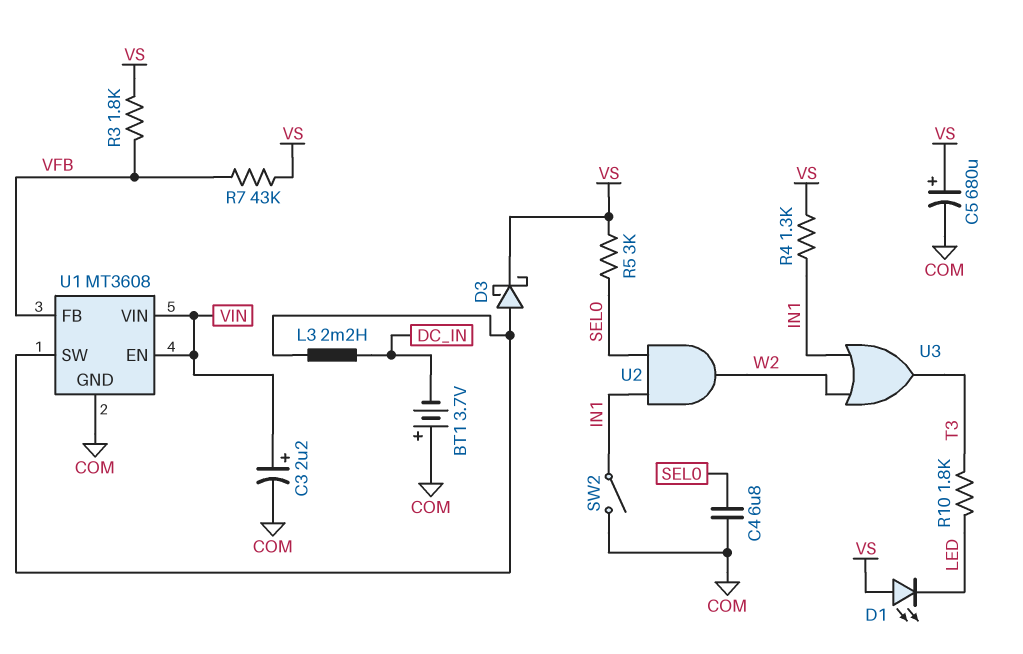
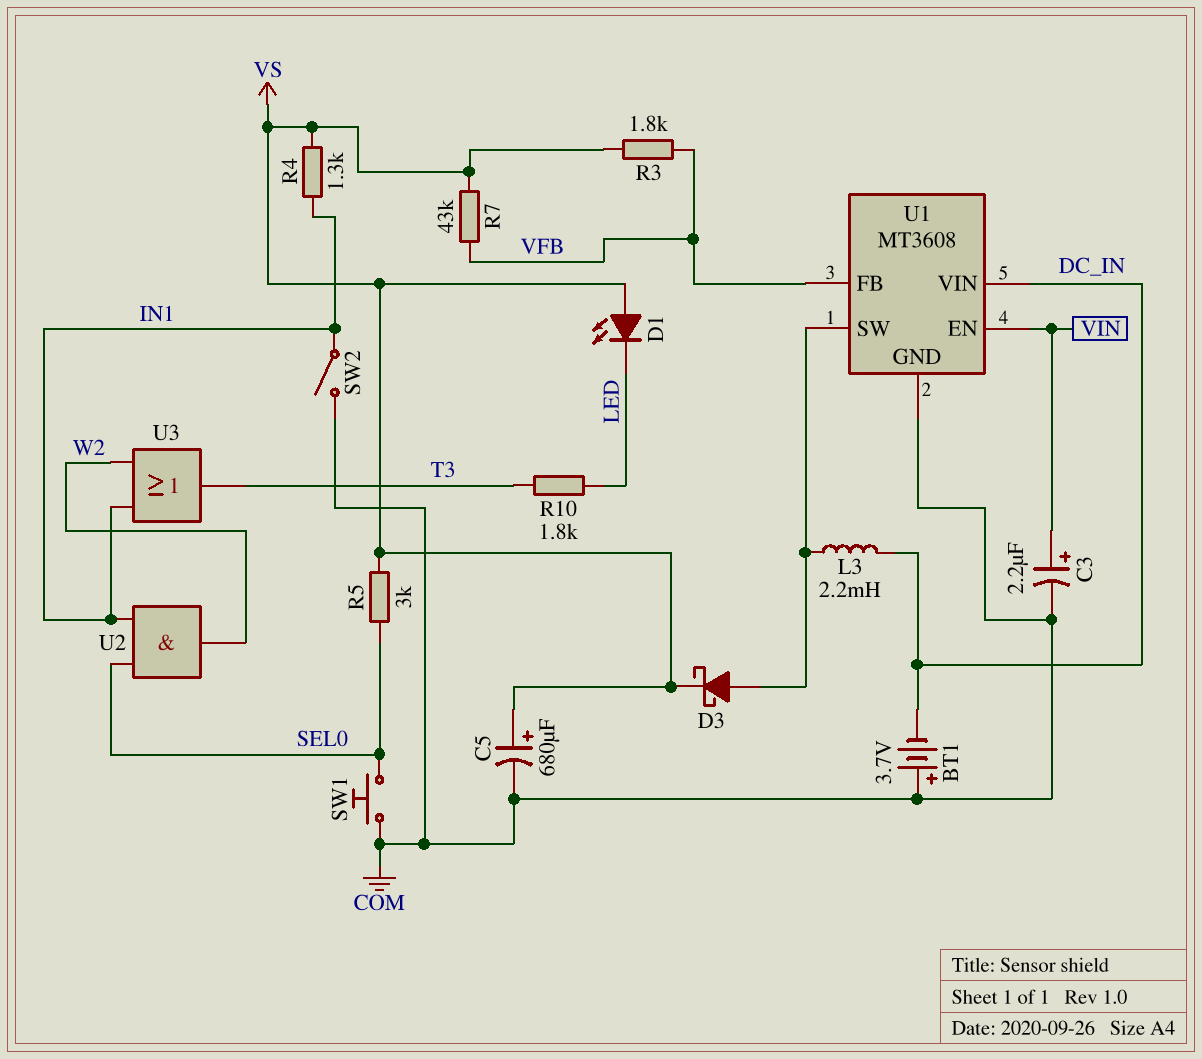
C4: 6.8uF (COM, SEL0) -> none
SW1: none -> button (COM, SEL0)
U1 pin VIN: VIN -> DC_IN

